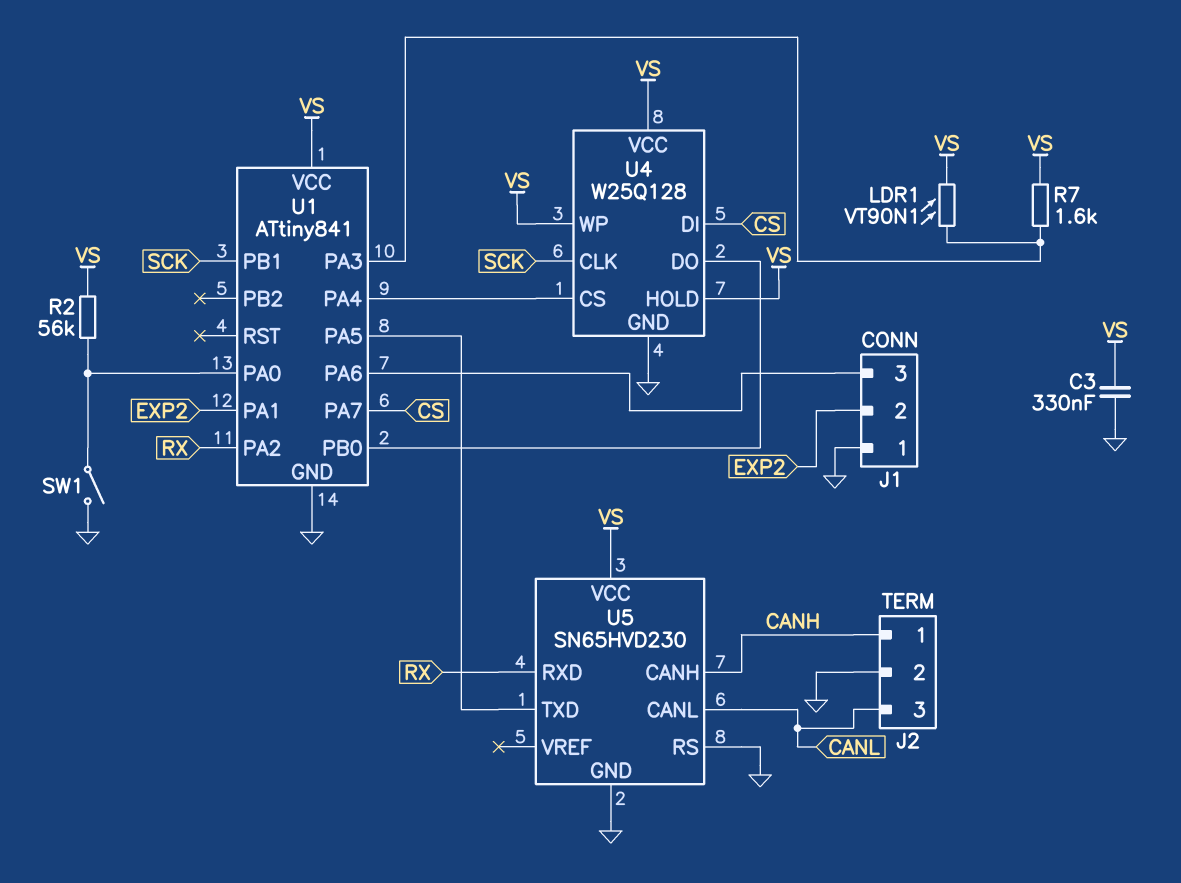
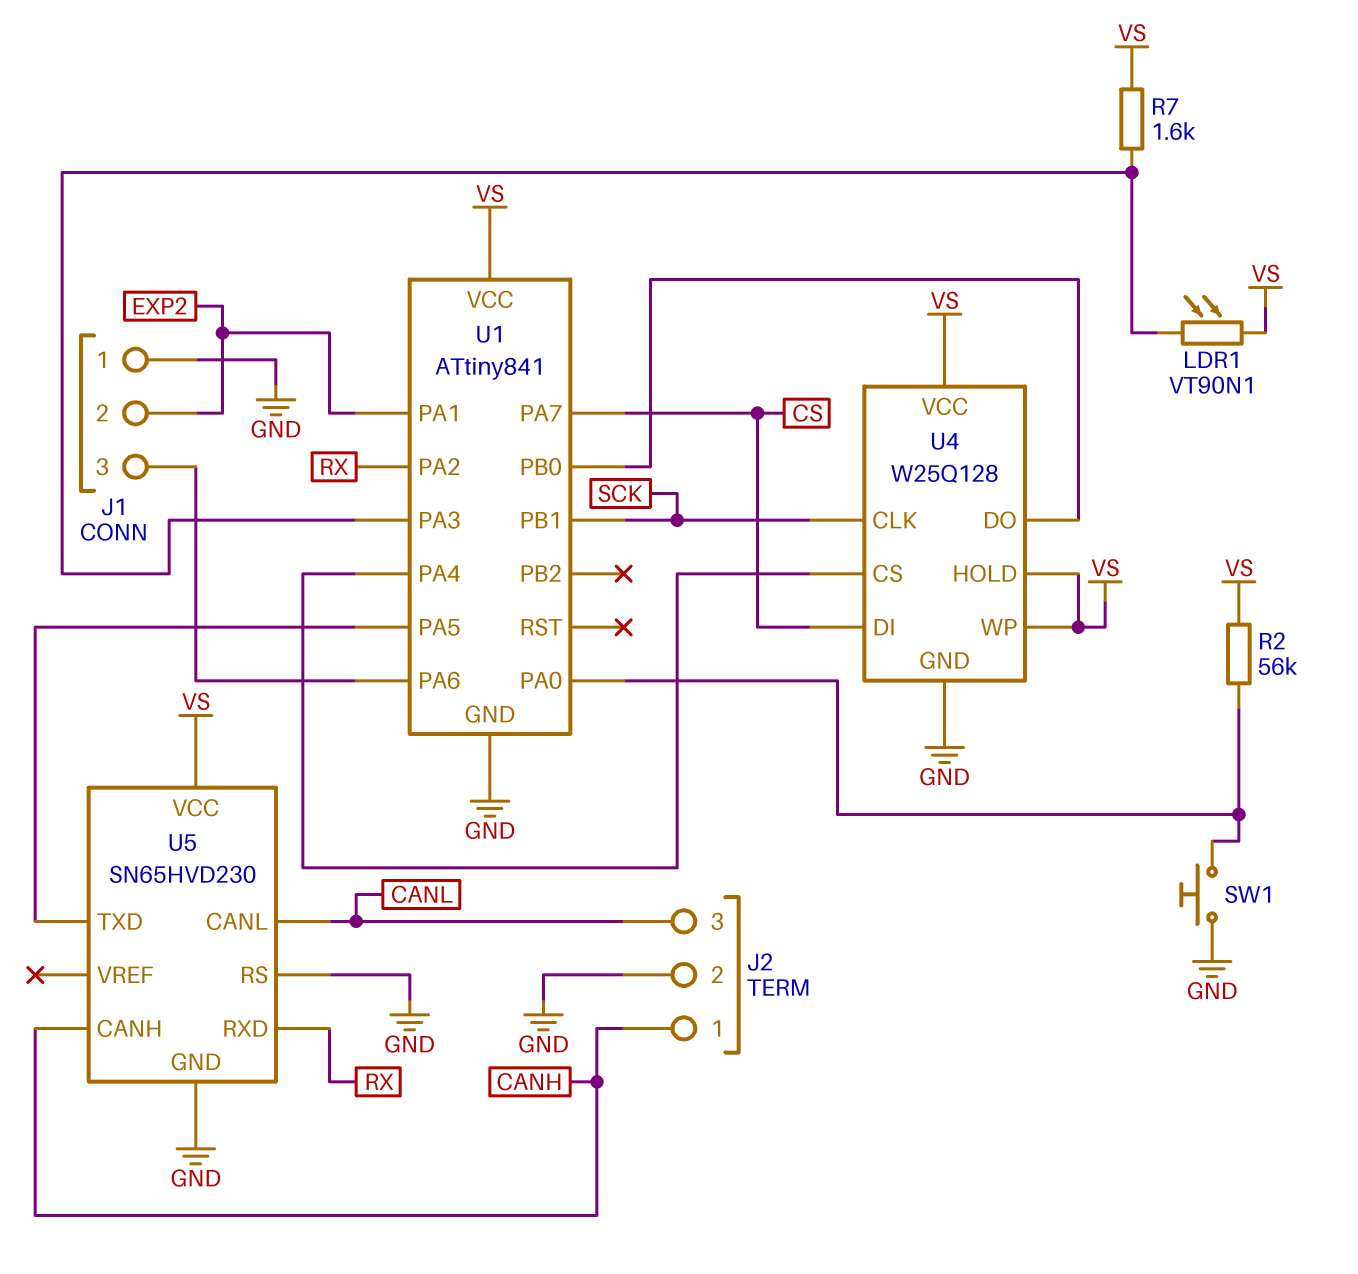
C3: 330nF (GND, VS) -> none
SW1: switch (GND, U1/PA0) -> button (GND, U1/PA0)

